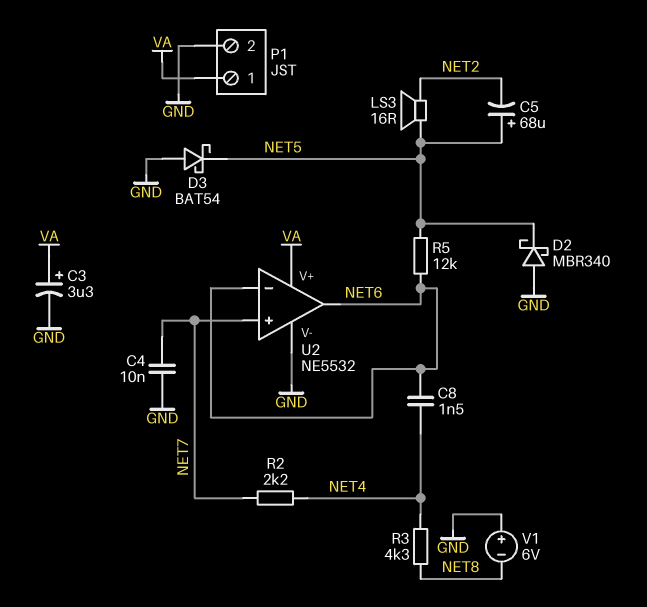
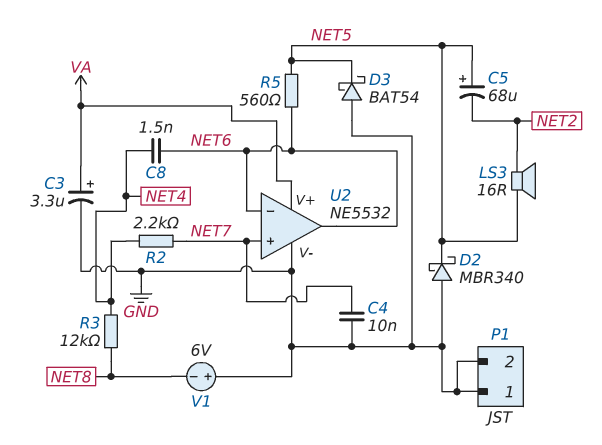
P1 pin 1: VA -> GND
R3: 4.3k (NET4, NET8) -> 12k (NET4, NET8)
R5: 12k (NET5, NET6) -> 560 (NET5, NET6)

